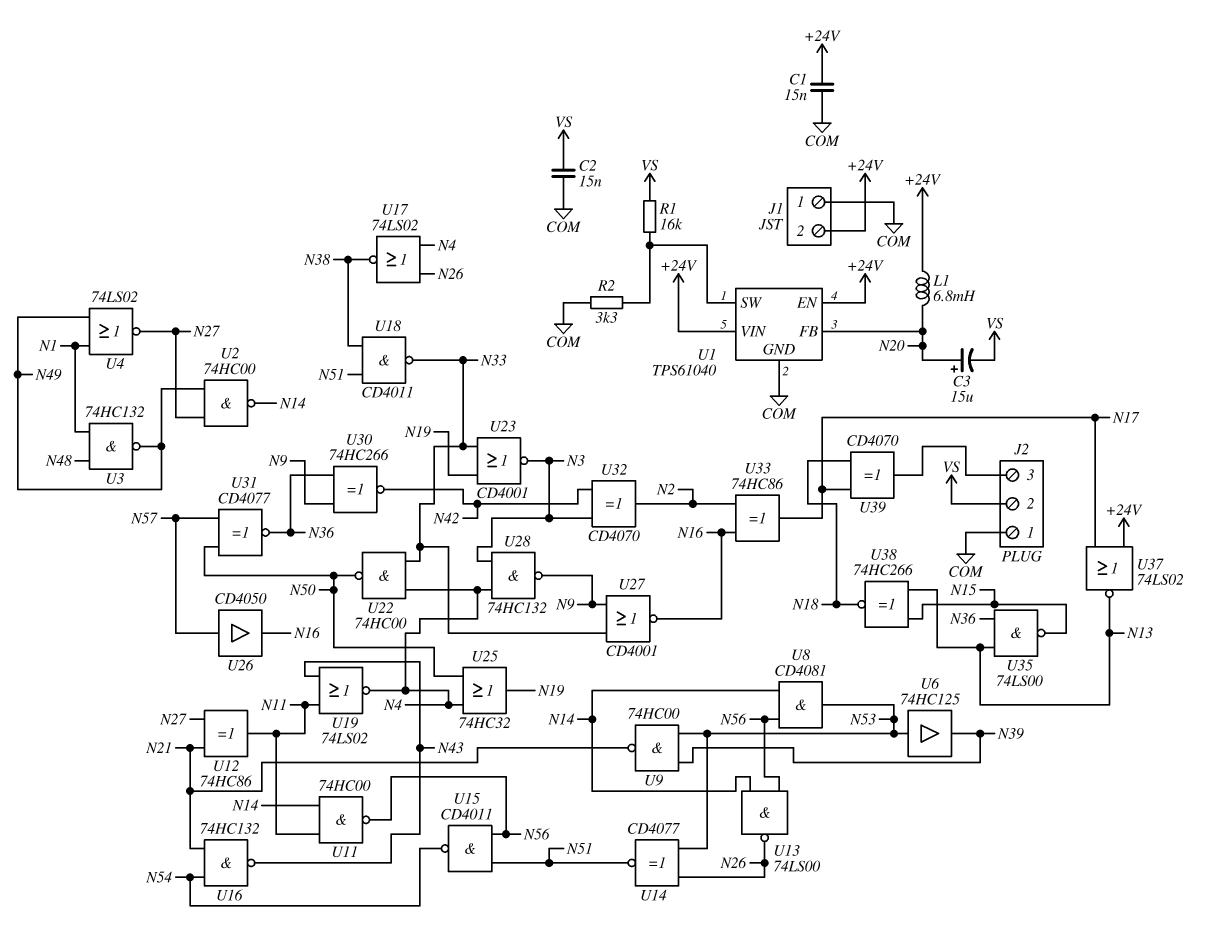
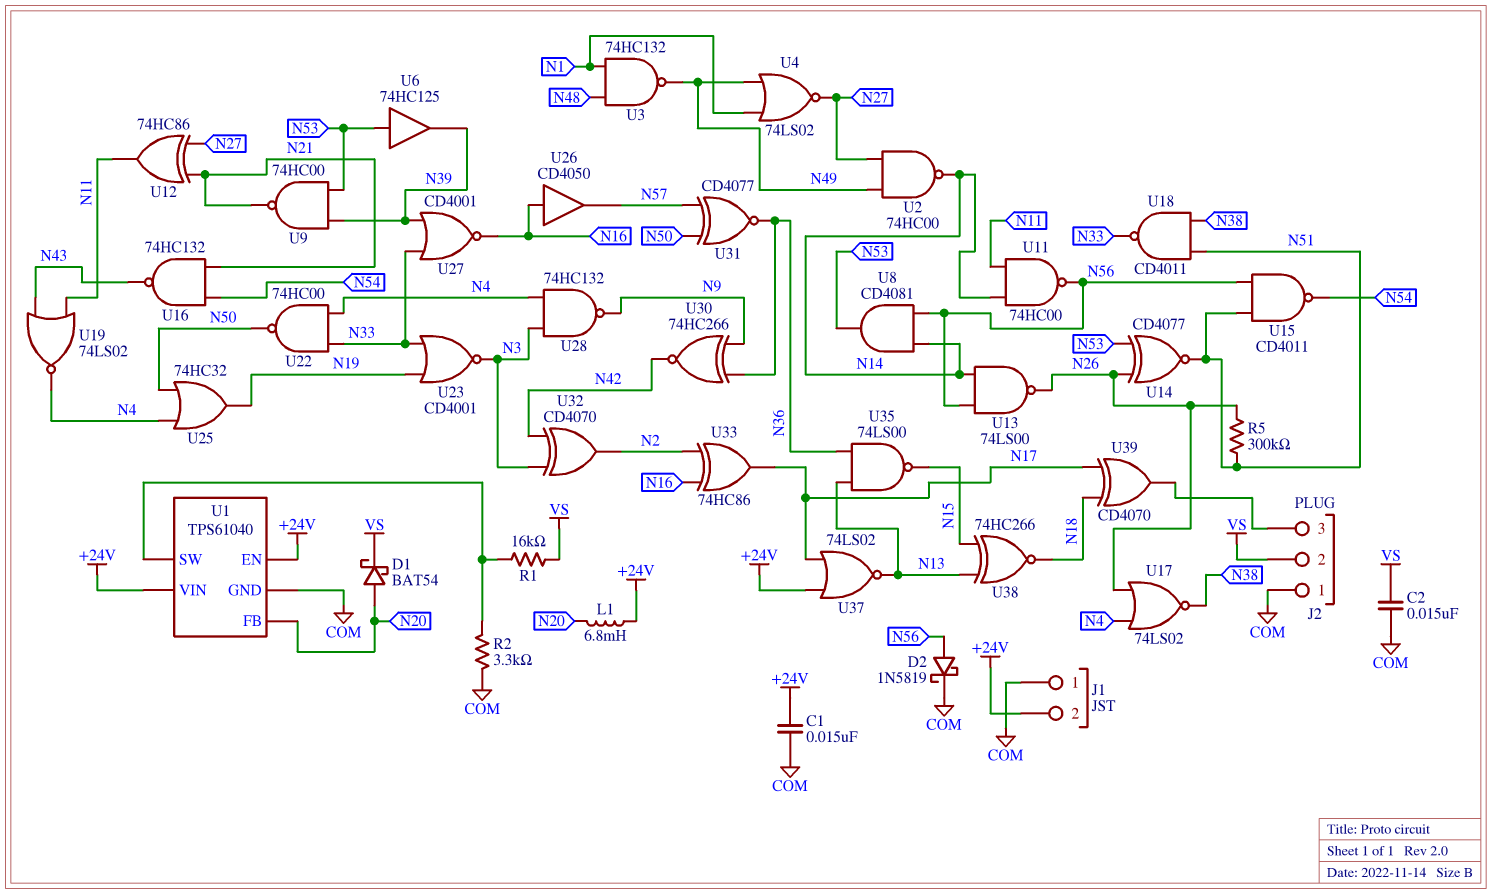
C3: 15uF (plus N20, minus VS) -> none
D1: none -> schottky BAT54 (A N20, K VS)
D2: none -> schottky 1N5819 (A N56, K COM)
R5: none -> 300k (N26, N51)
U26: buffer CD4050 (in N57, out N16) -> buffer CD4050 (in N16, out N57)
U27: NOR CD4001 (in N9, in N33, out N16) -> NOR CD4001 (in N33, in N39, out N16)

